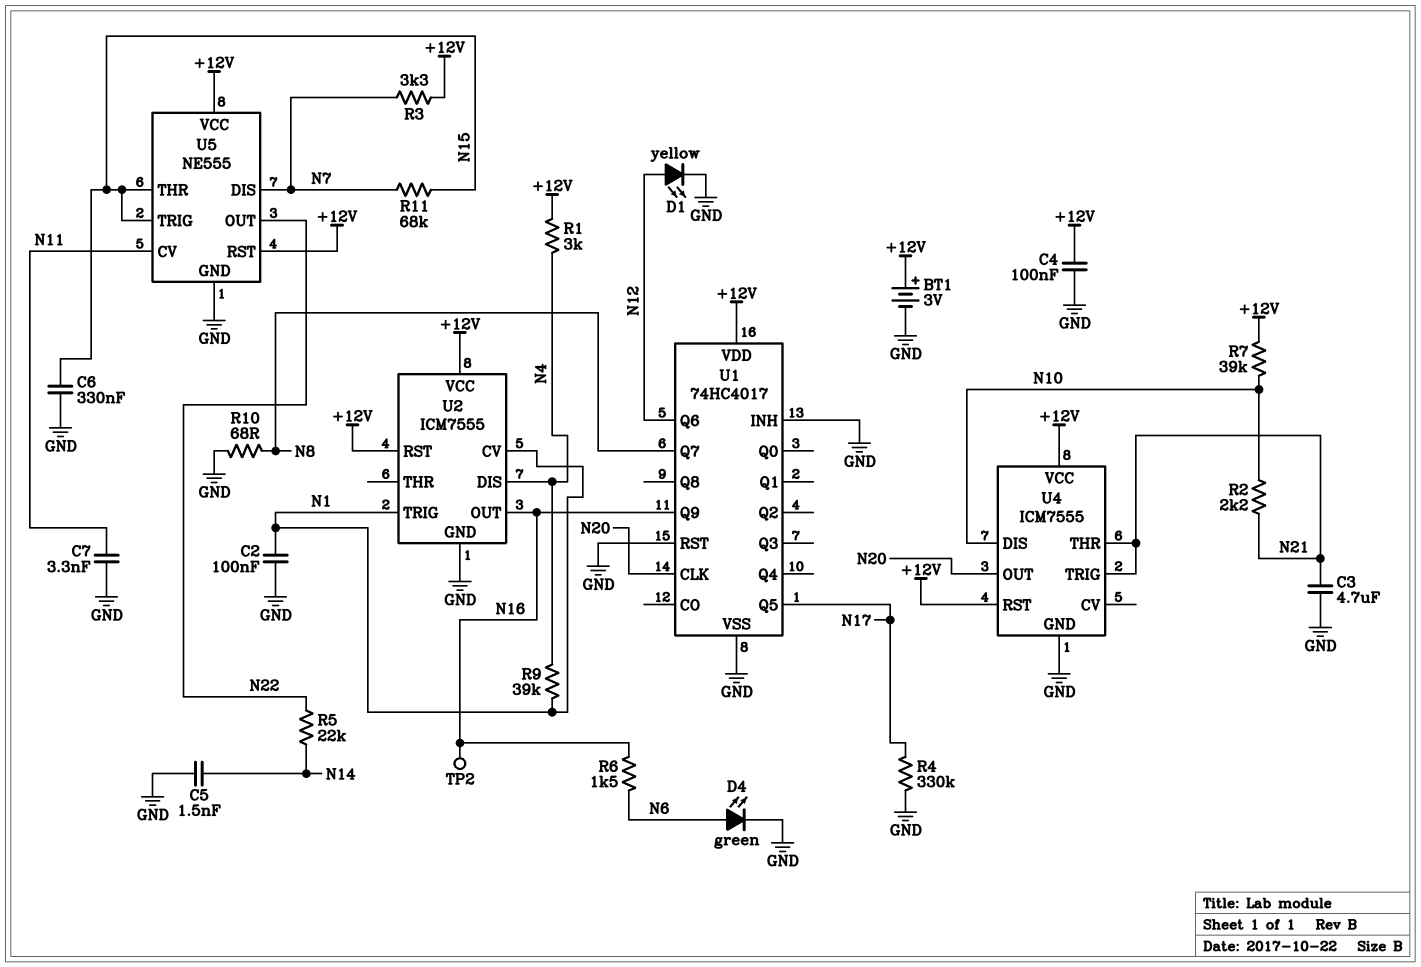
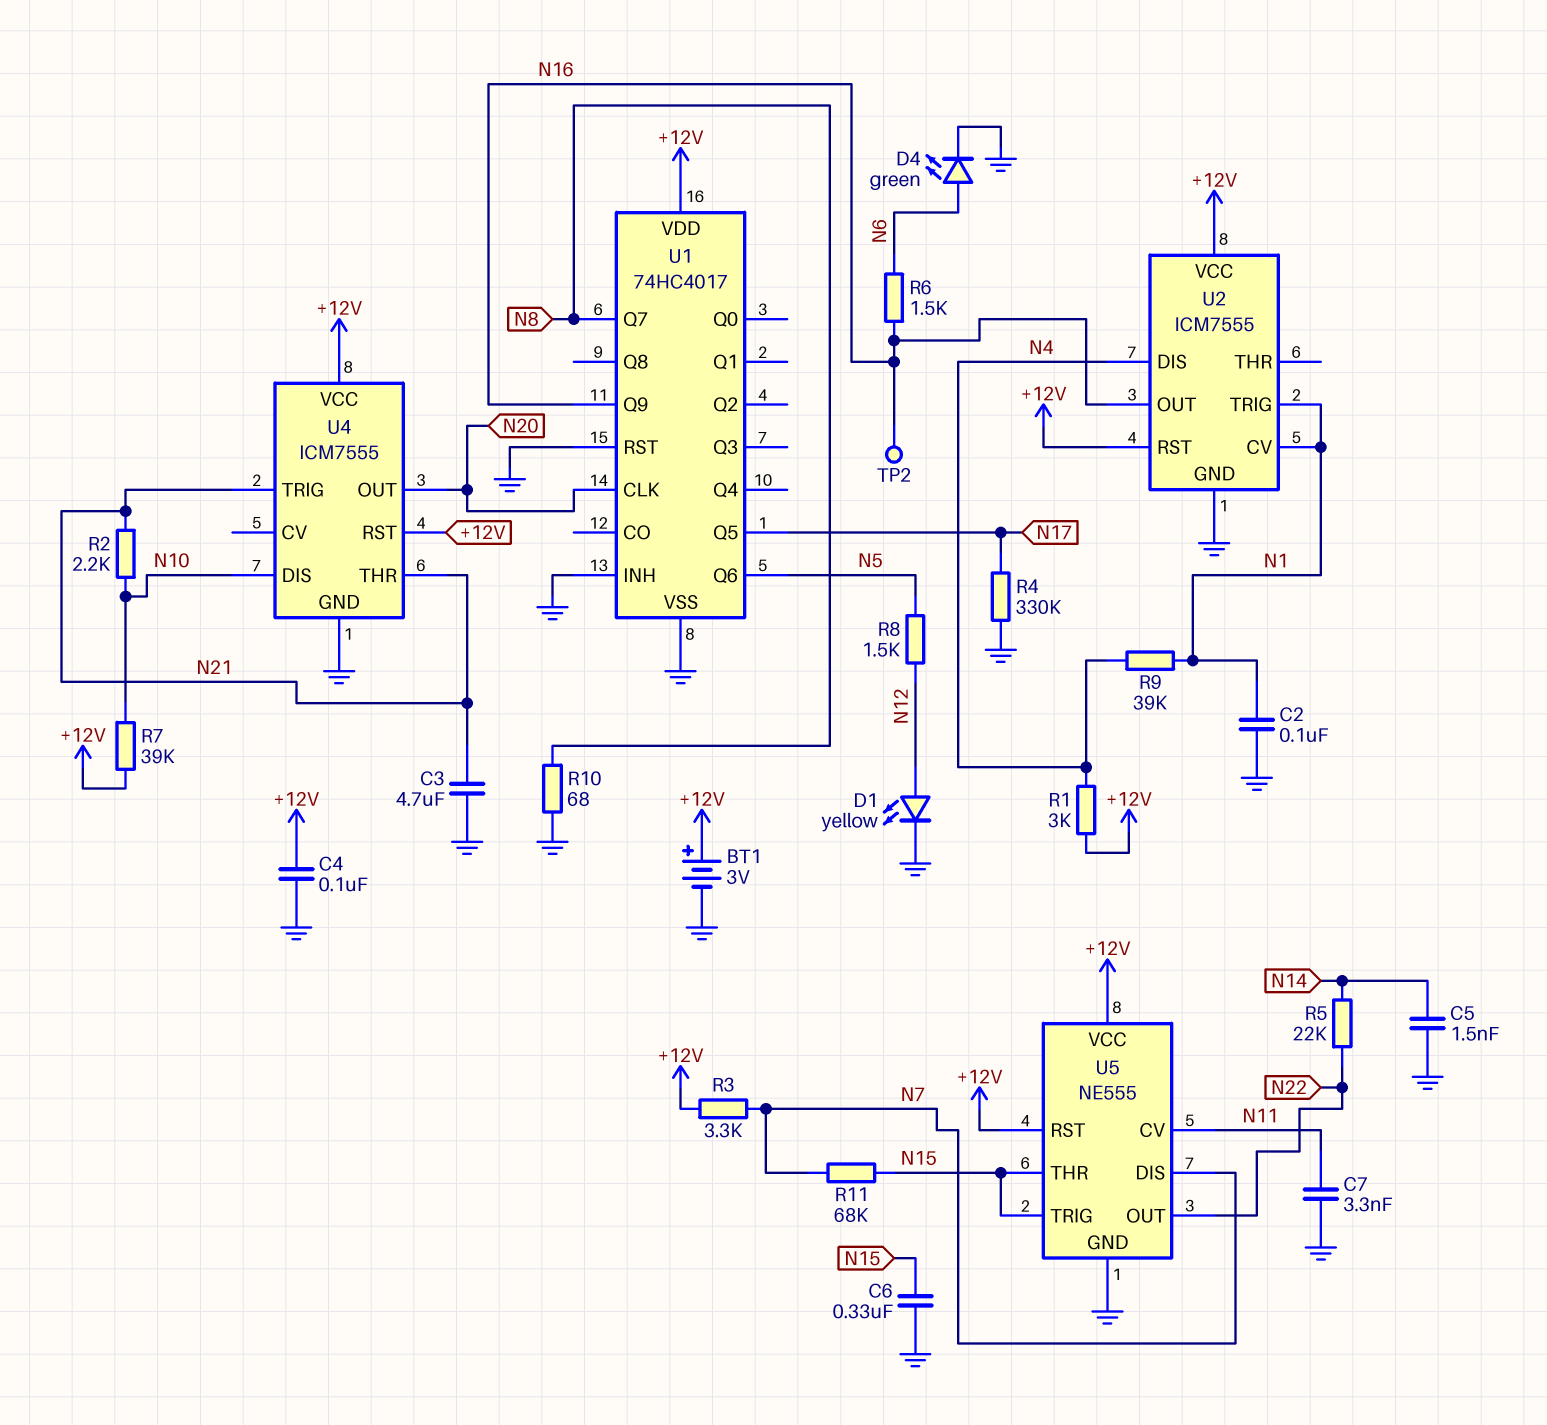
R8: none -> 1.5k (N5, N12)
U1 pin Q6: N12 -> N5

